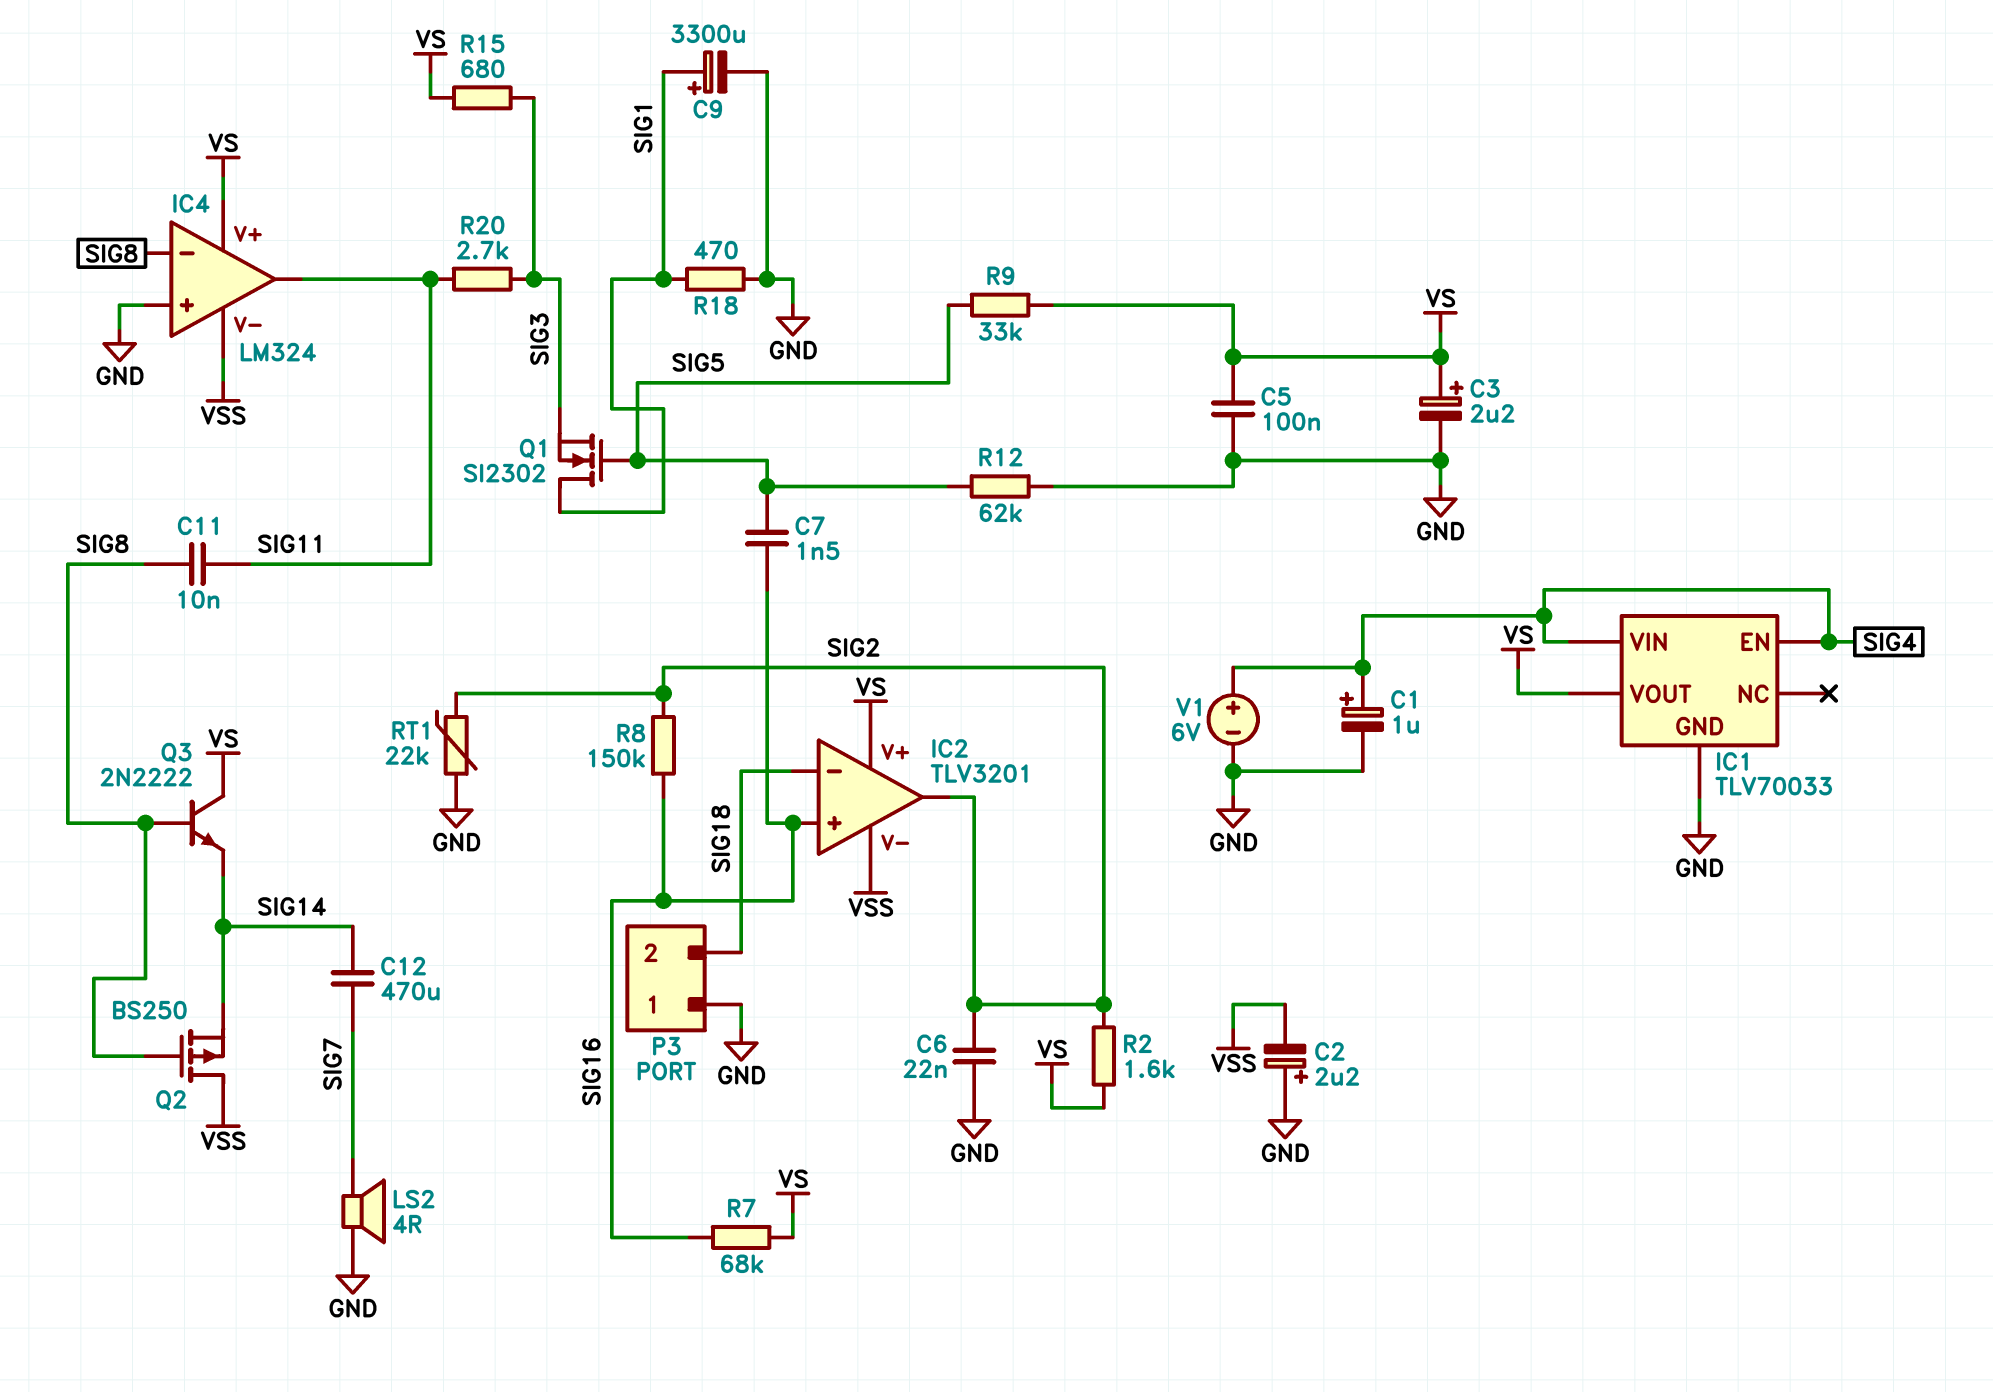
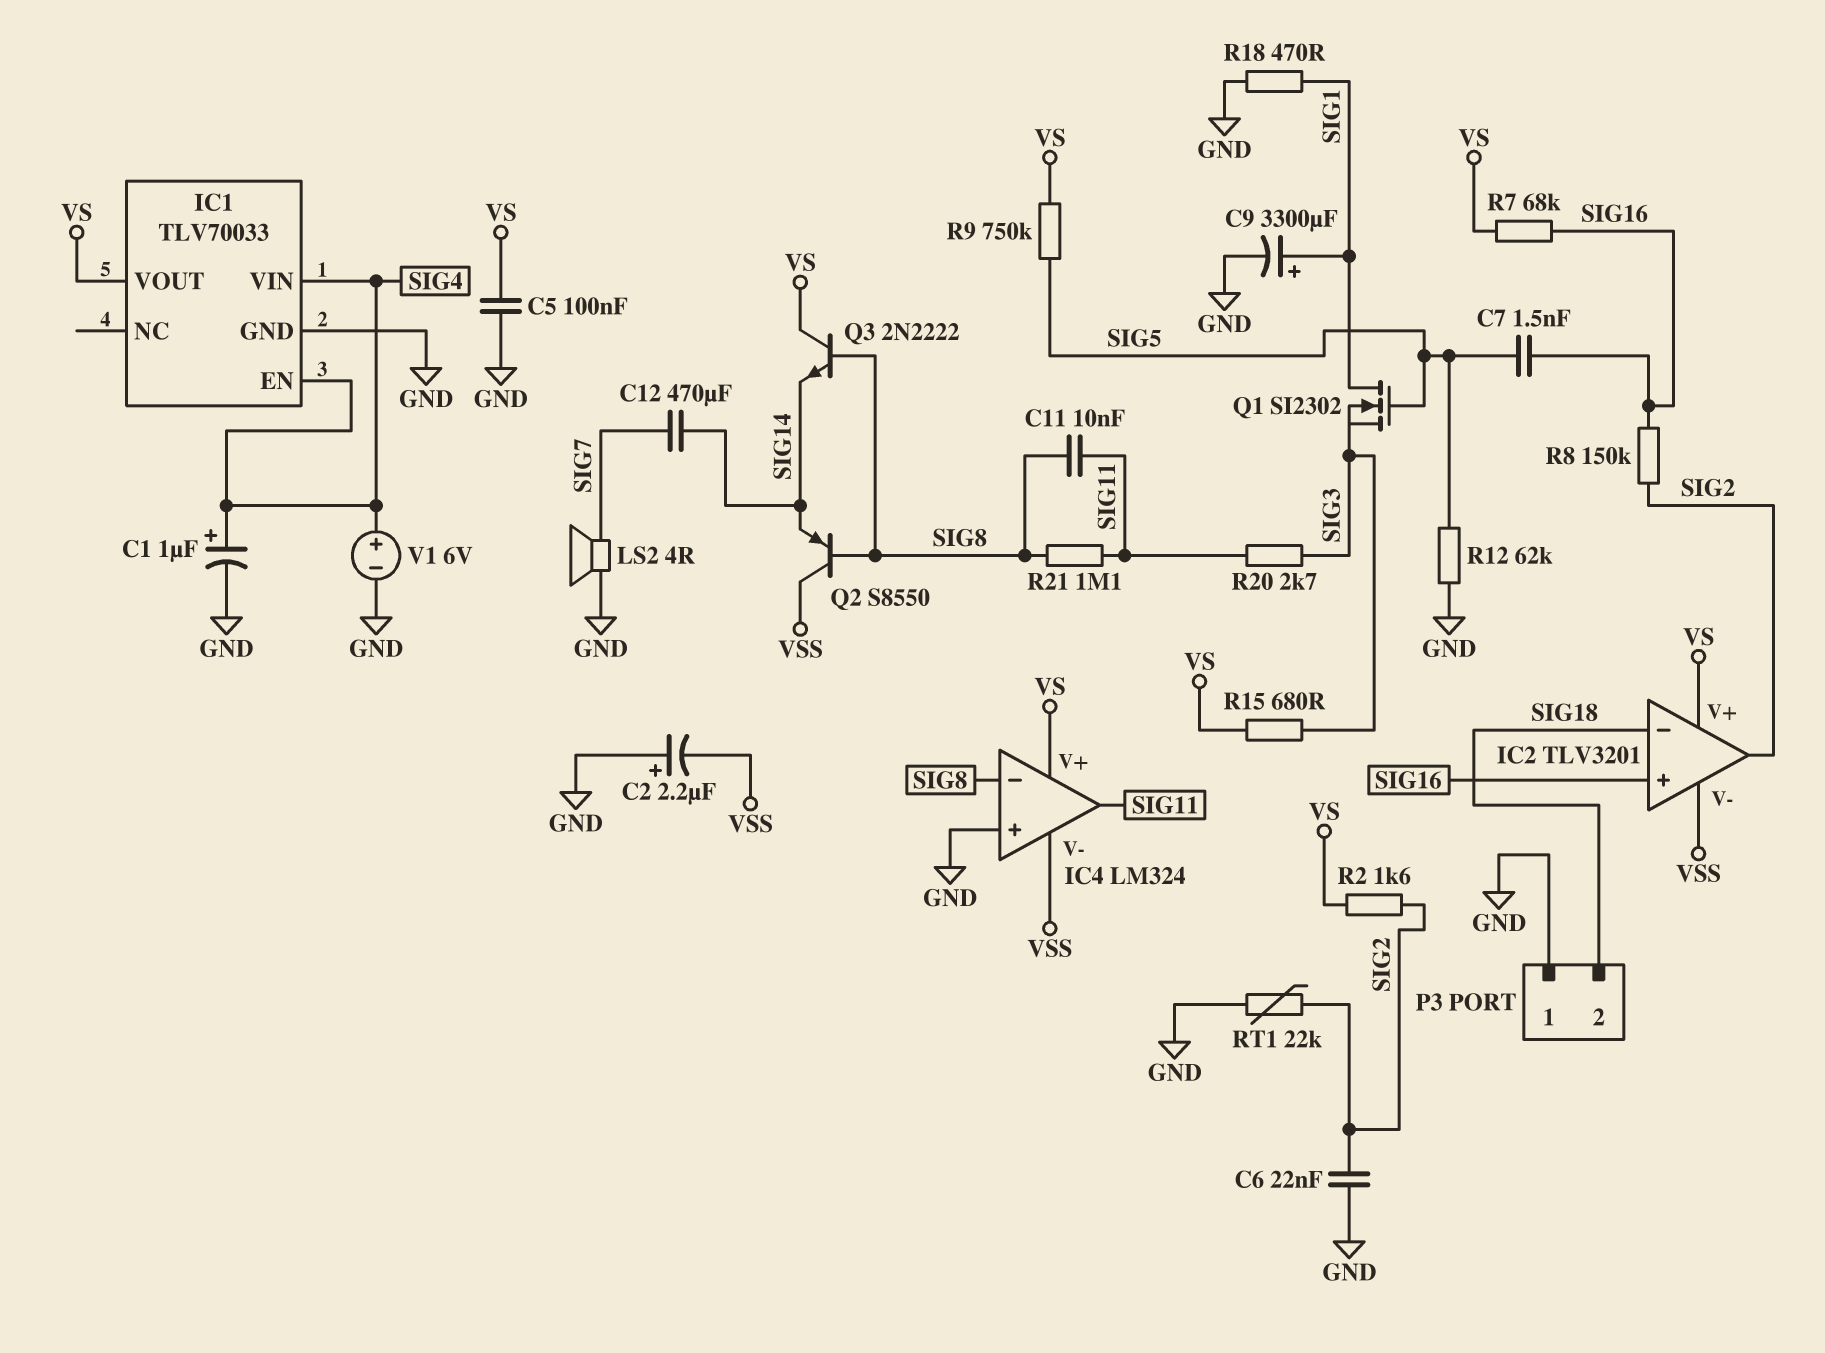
C3: 2.2uF (plus VS, minus GND) -> none
Q2: PMOS BS250 (G SIG8, D VSS, S SIG14) -> PNP S8550 (B SIG8, C VSS, E SIG14)
R9: 33k (SIG5, VS) -> 750k (SIG5, VS)
R21: none -> 1.1M (SIG8, SIG11)

